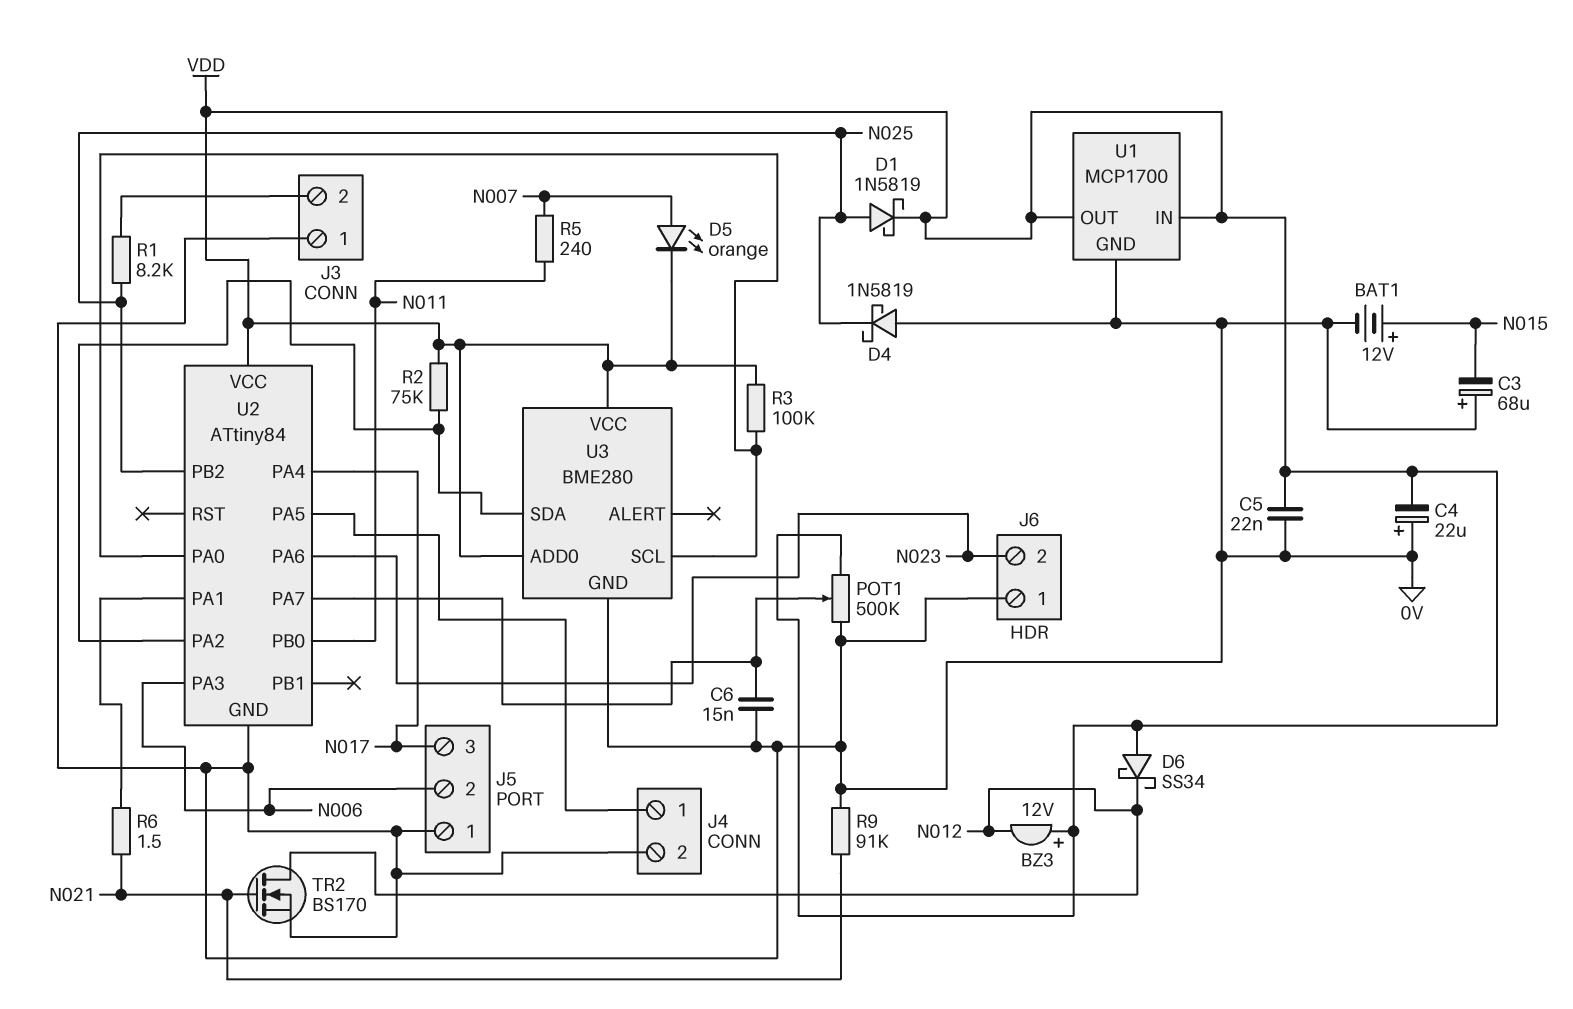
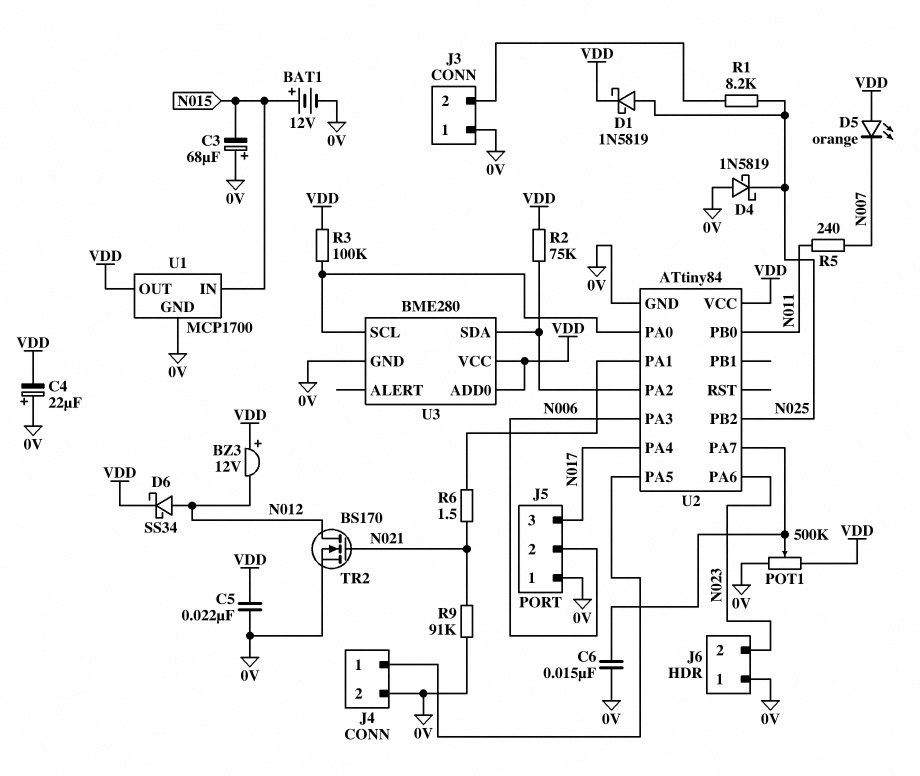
D5: LED orange (A N007, K VDD) -> LED orange (A VDD, K N007)
D6: schottky SS34 (A VDD, K N012) -> schottky SS34 (A N012, K VDD)
U1 pin IN: VDD -> N015

